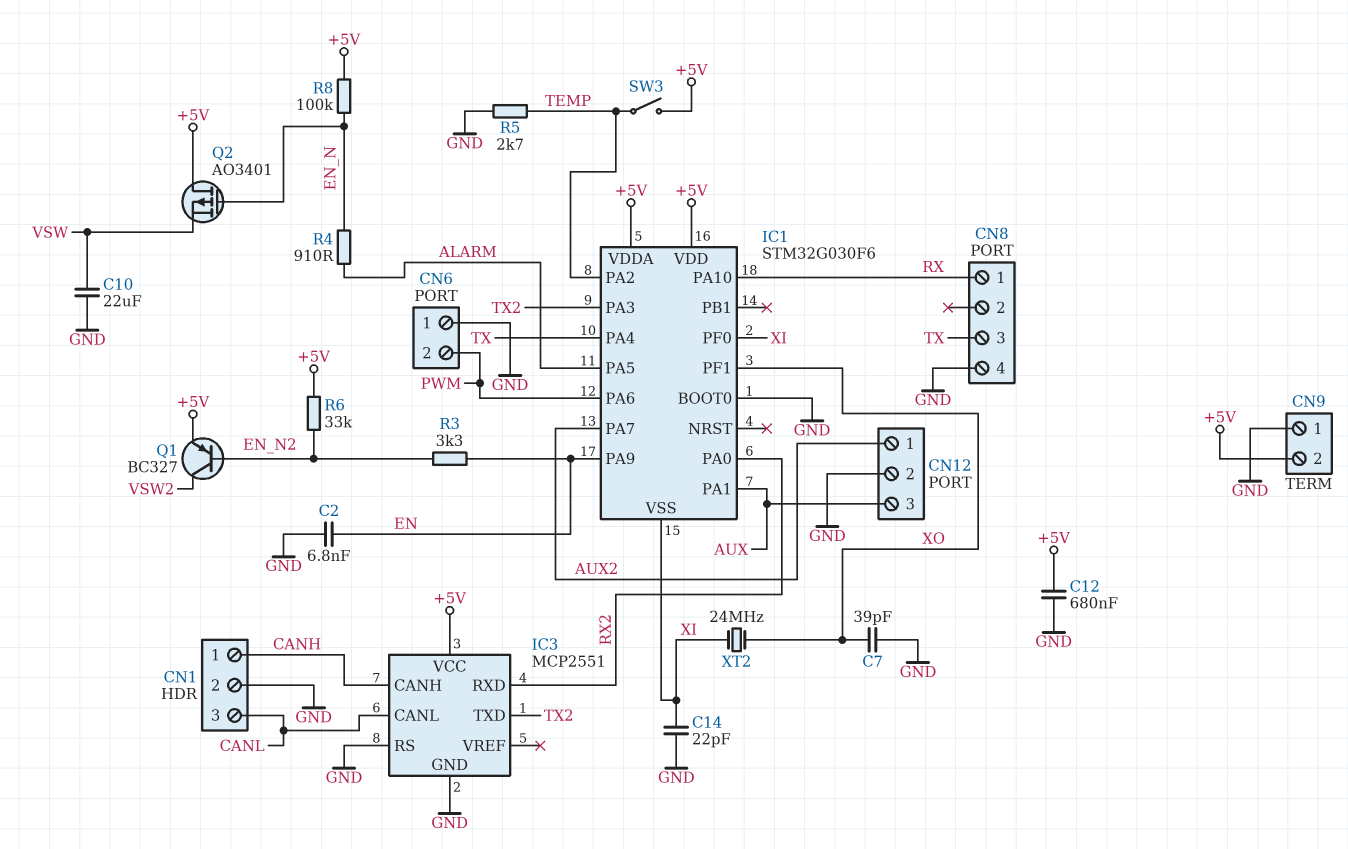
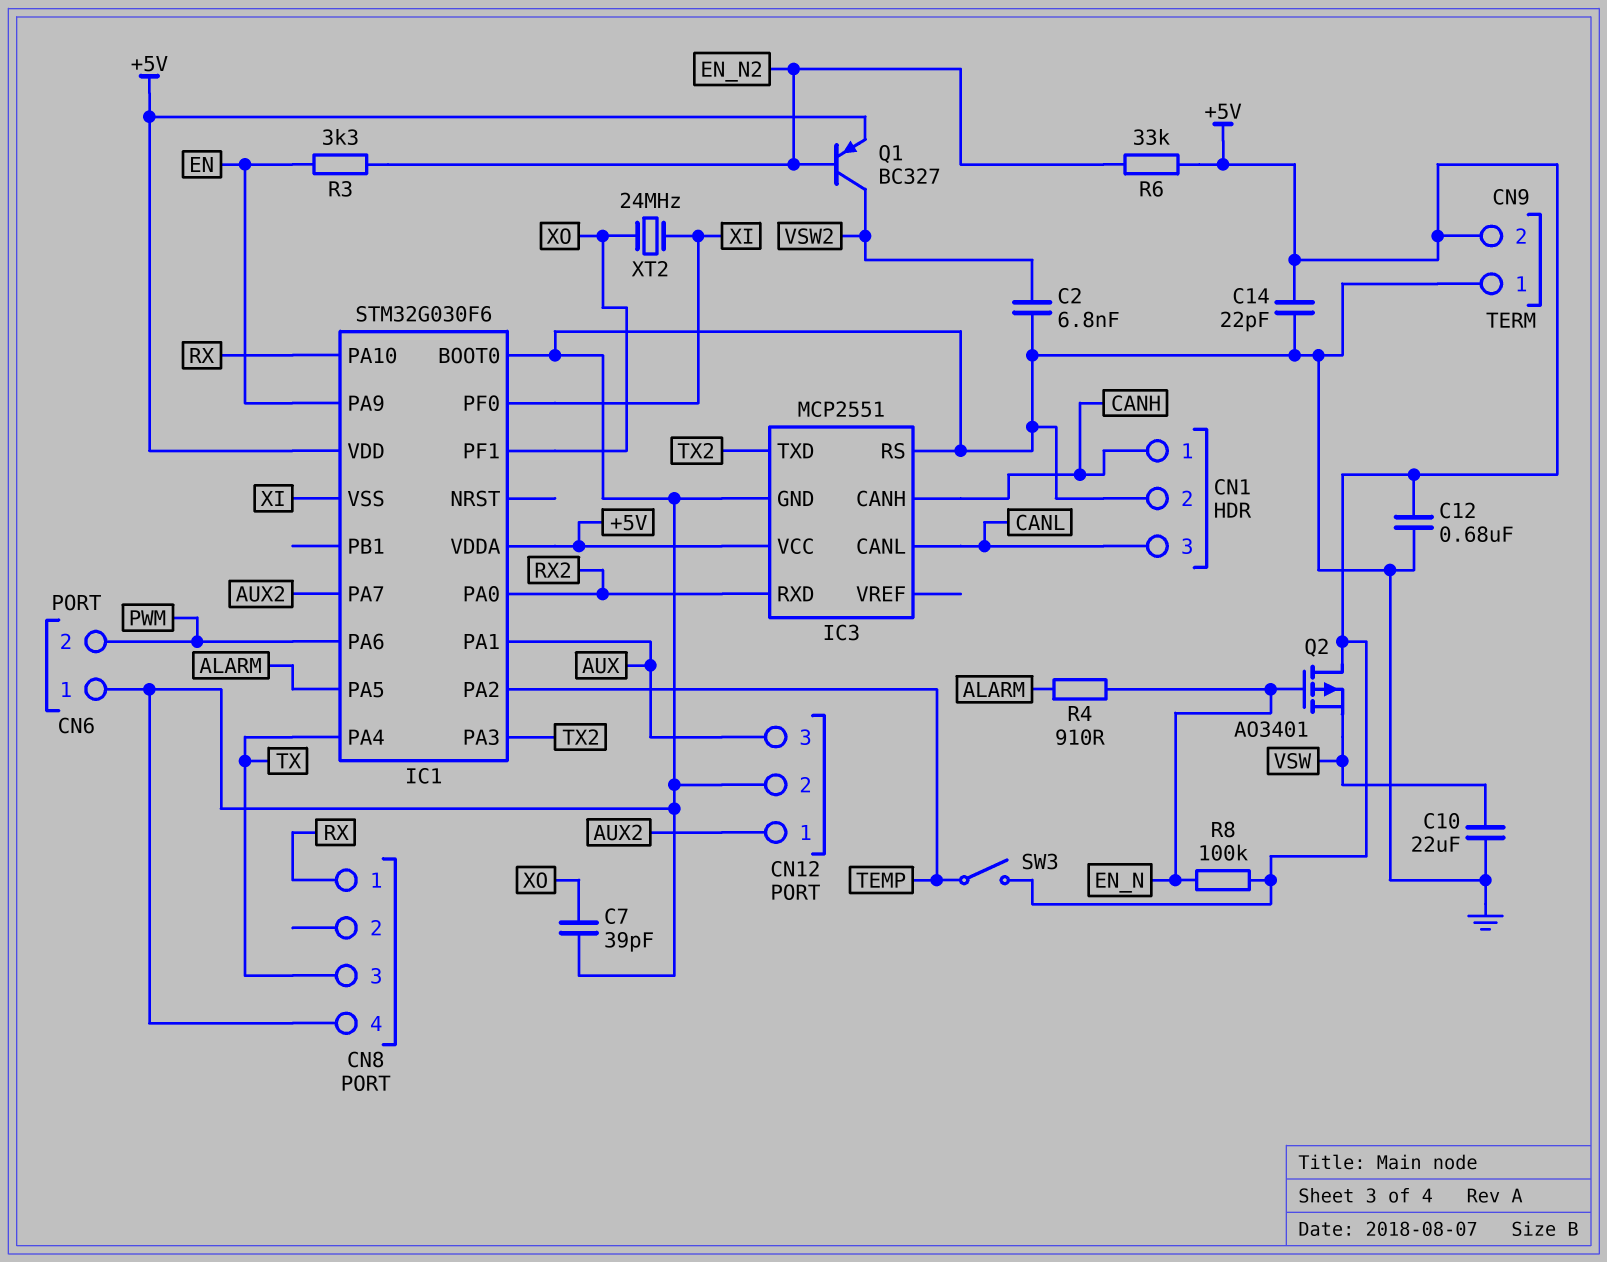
C2: 6.8nF (EN, GND) -> 6.8nF (GND, VSW2)
C14: 22pF (GND, XI) -> 22pF (+5V, GND)
R5: 2.7k (GND, TEMP) -> none

